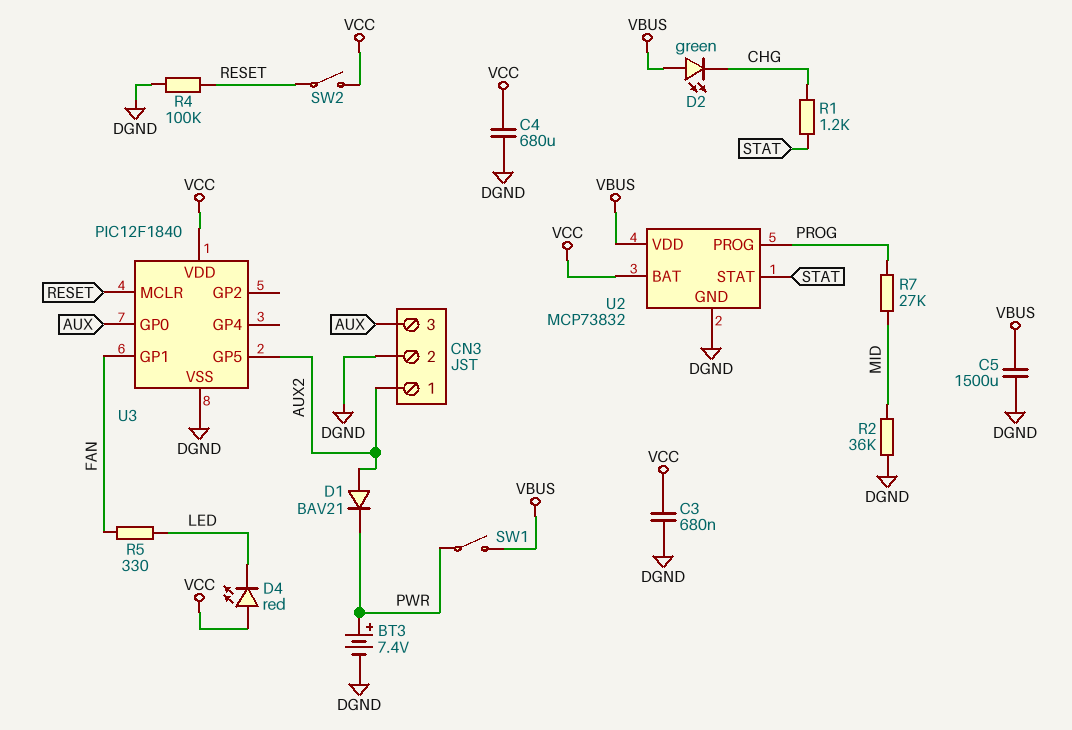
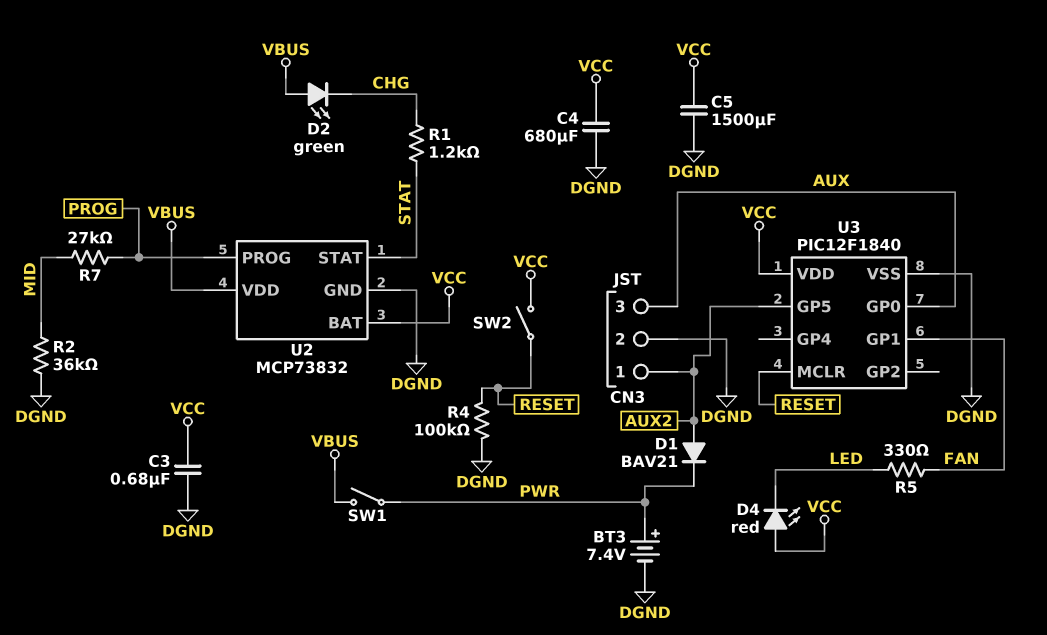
C5: 1500uF (DGND, VBUS) -> 1500uF (DGND, VCC)

